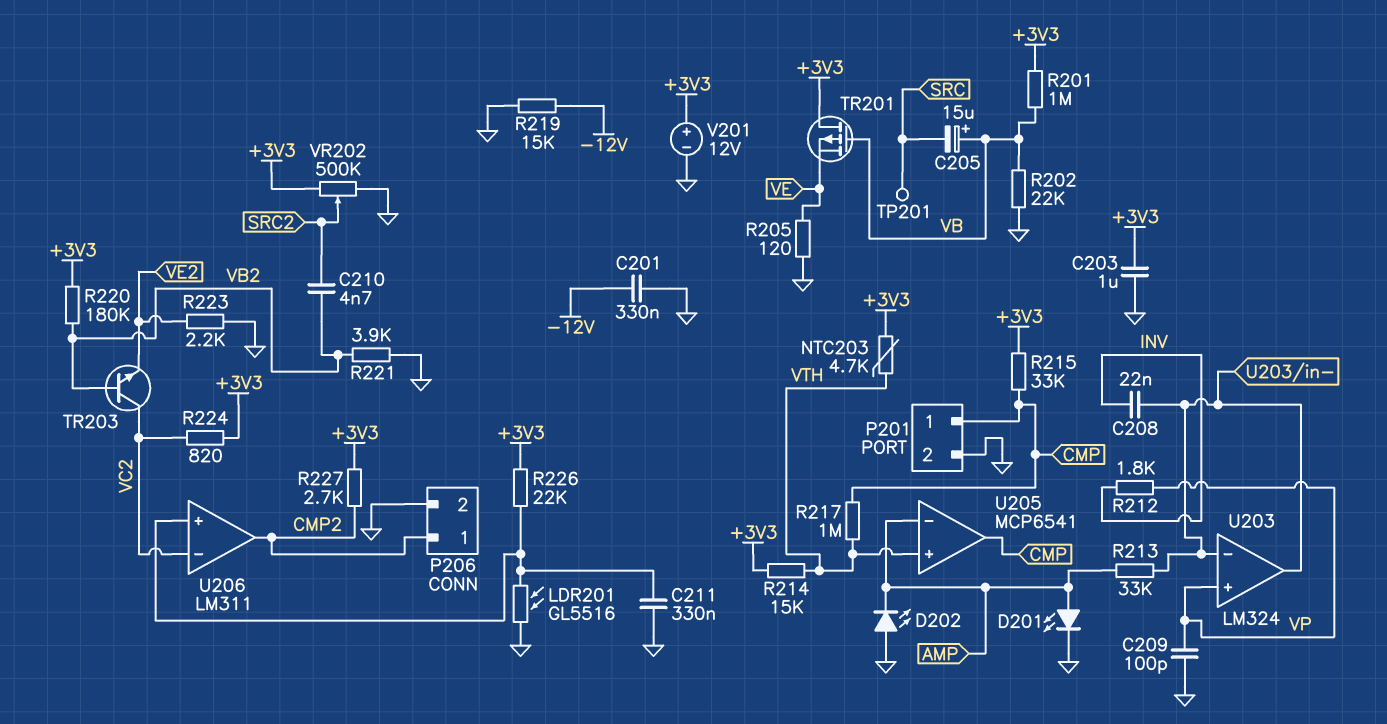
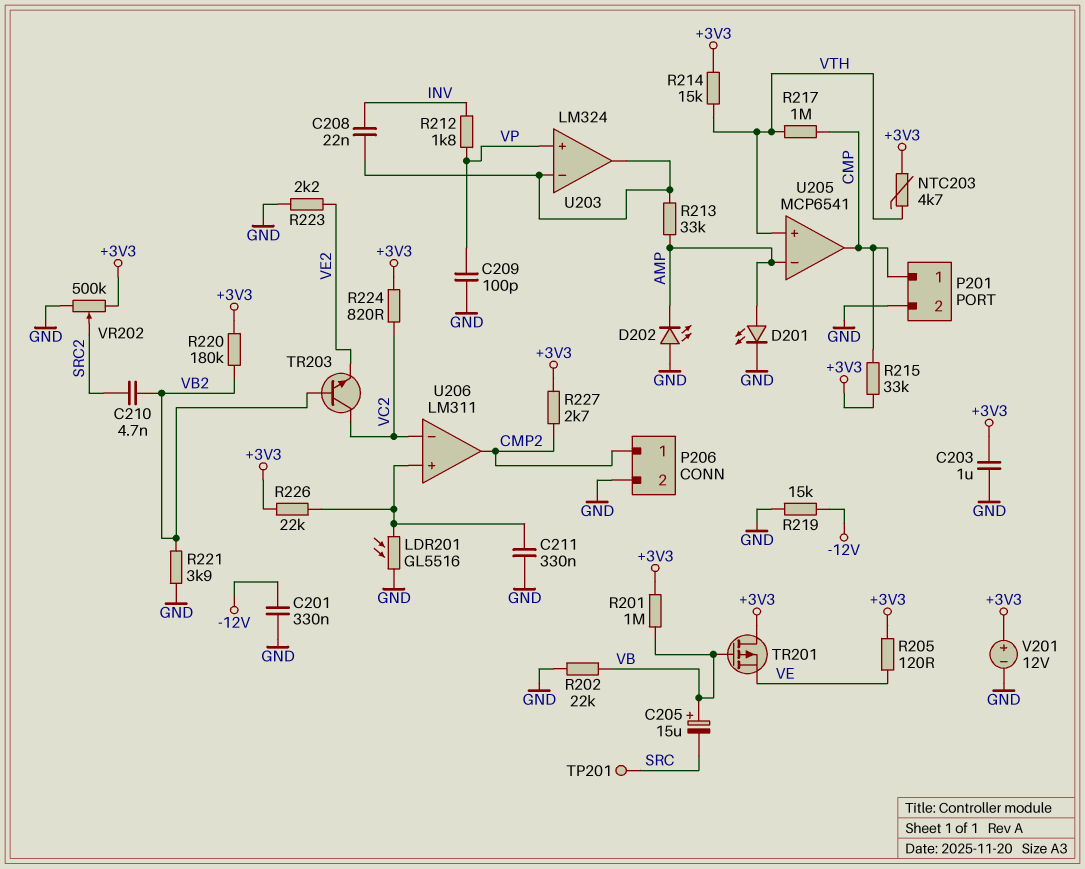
R205: 120 (GND, VE) -> 120 (+3V3, VE)

